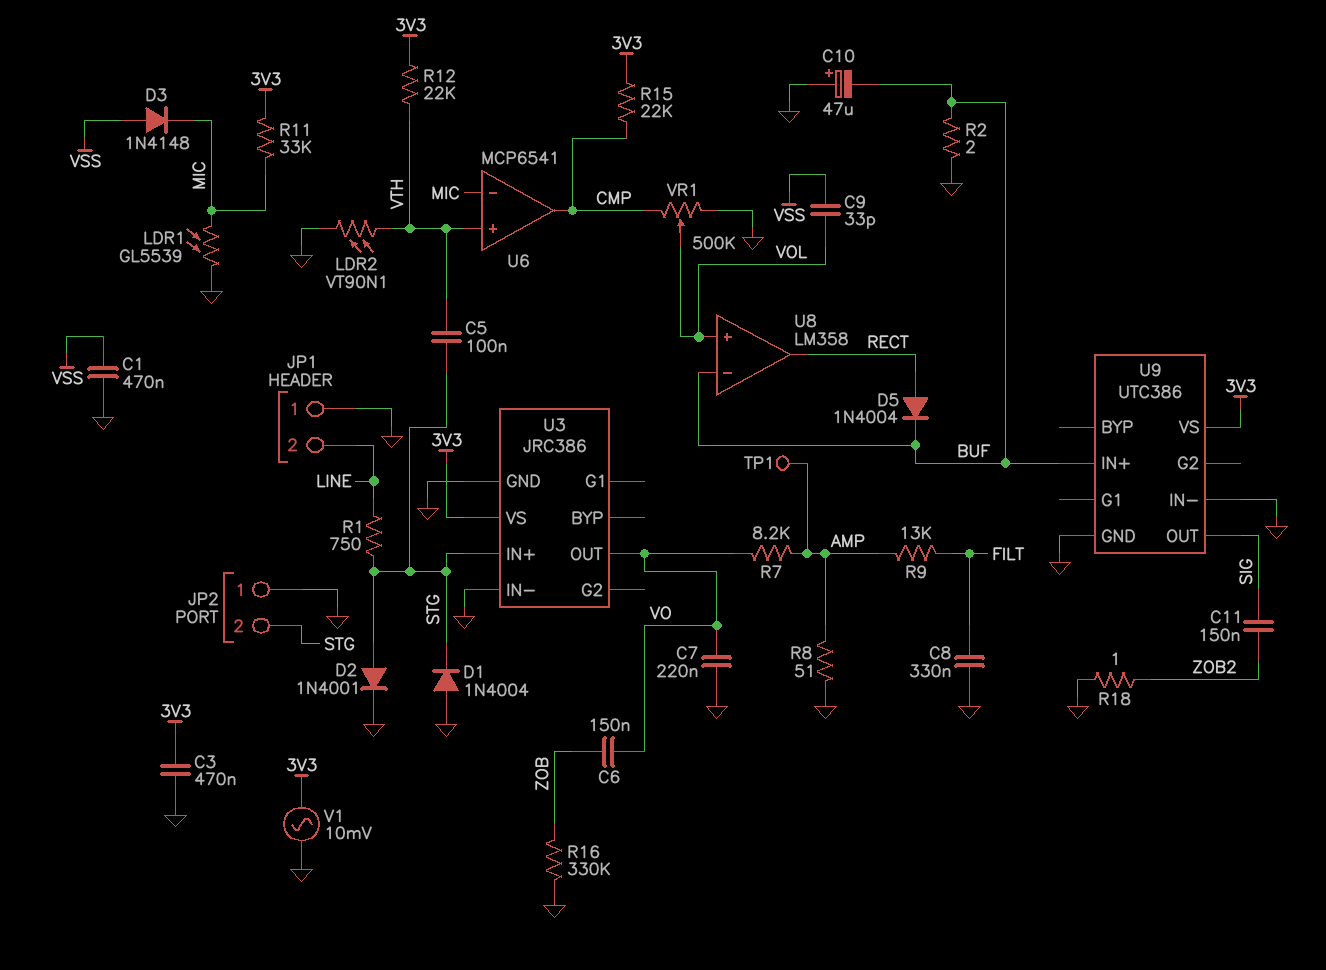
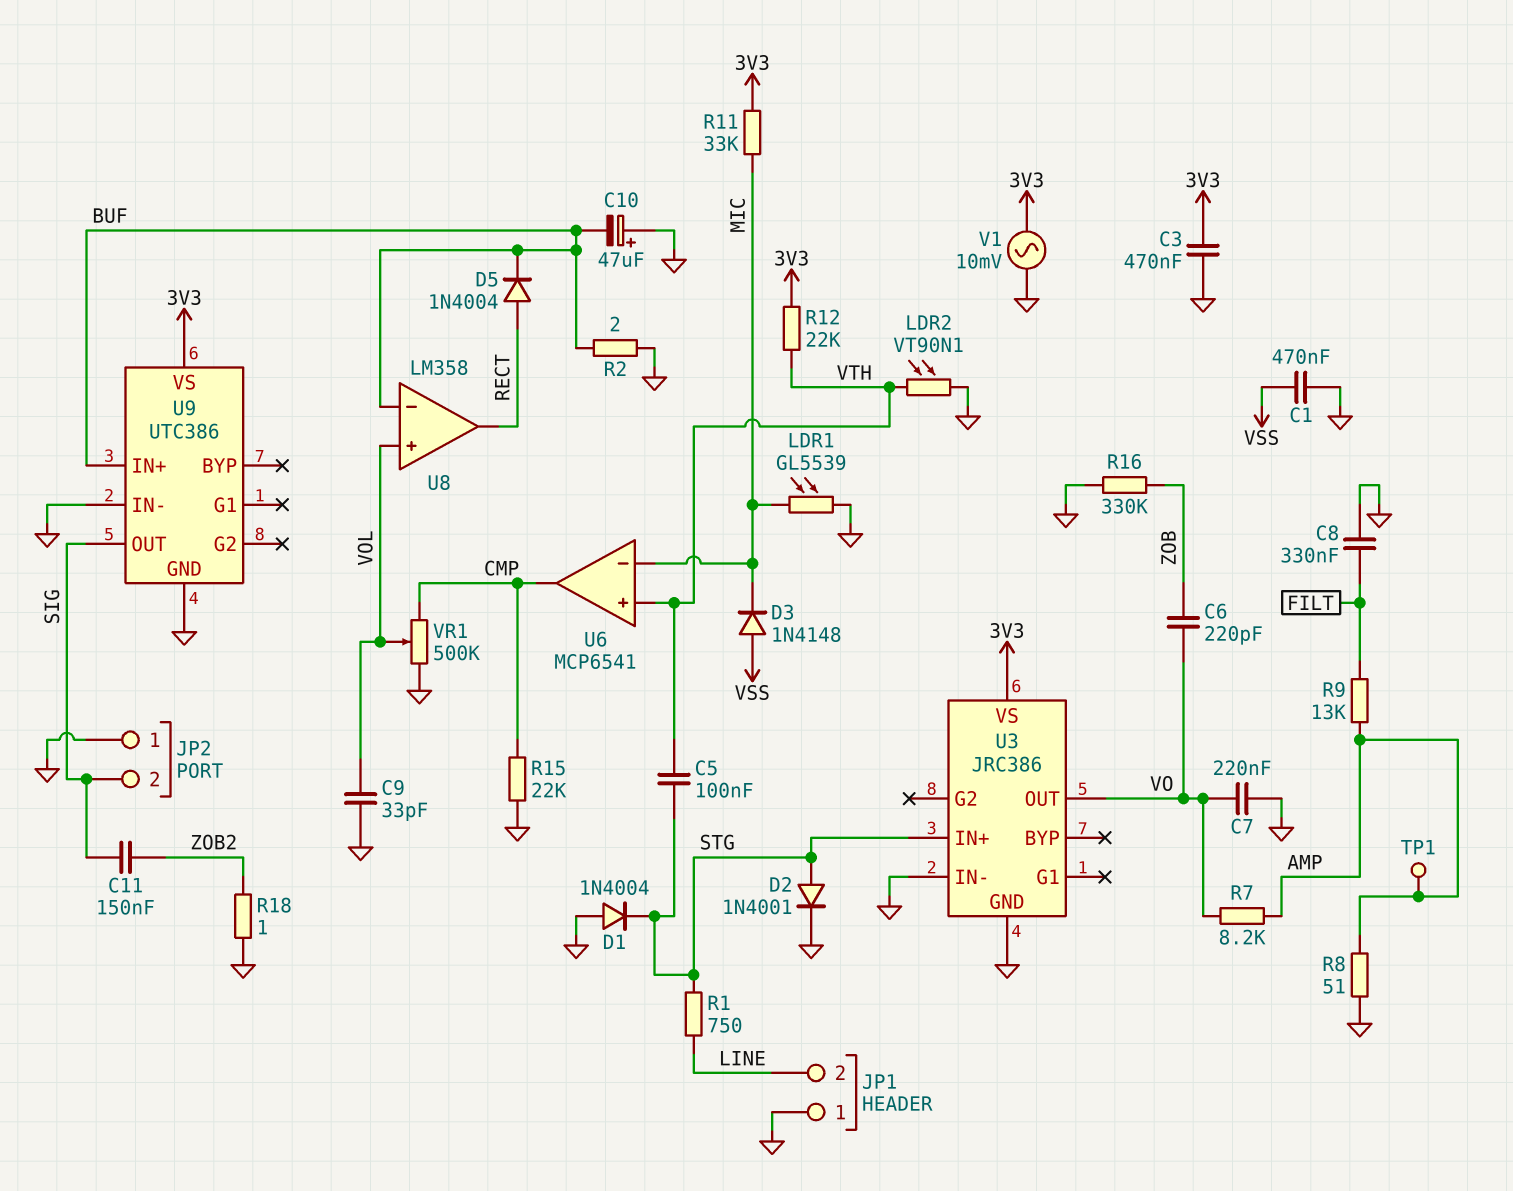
C6: 150nF (VO, ZOB) -> 220pF (VO, ZOB)
C9: 33pF (VOL, VSS) -> 33pF (GND, VOL)
JP2 pin 2: STG -> SIG
R15: 22k (3V3, CMP) -> 22k (CMP, GND)

